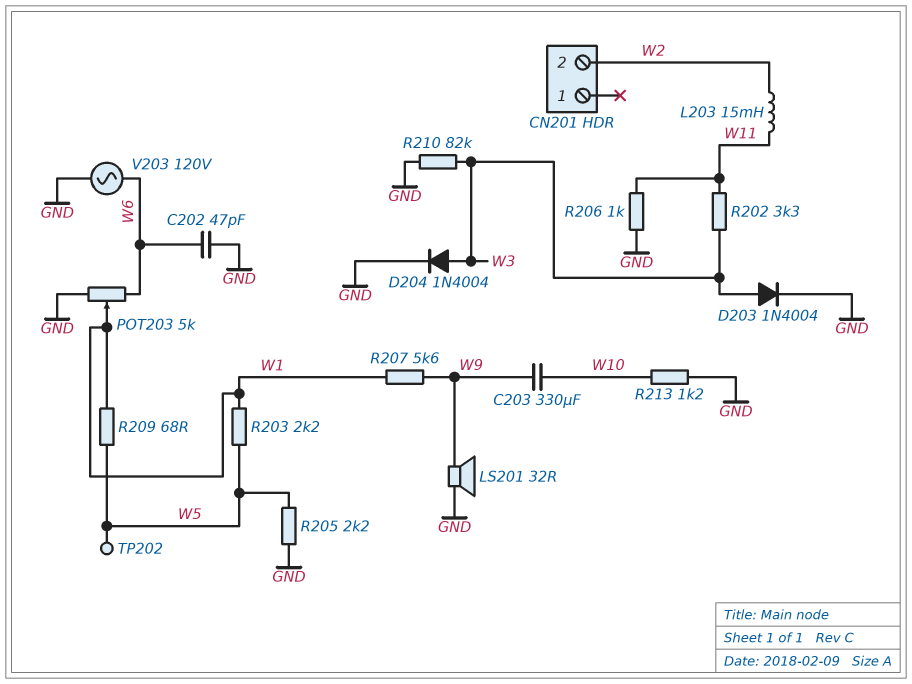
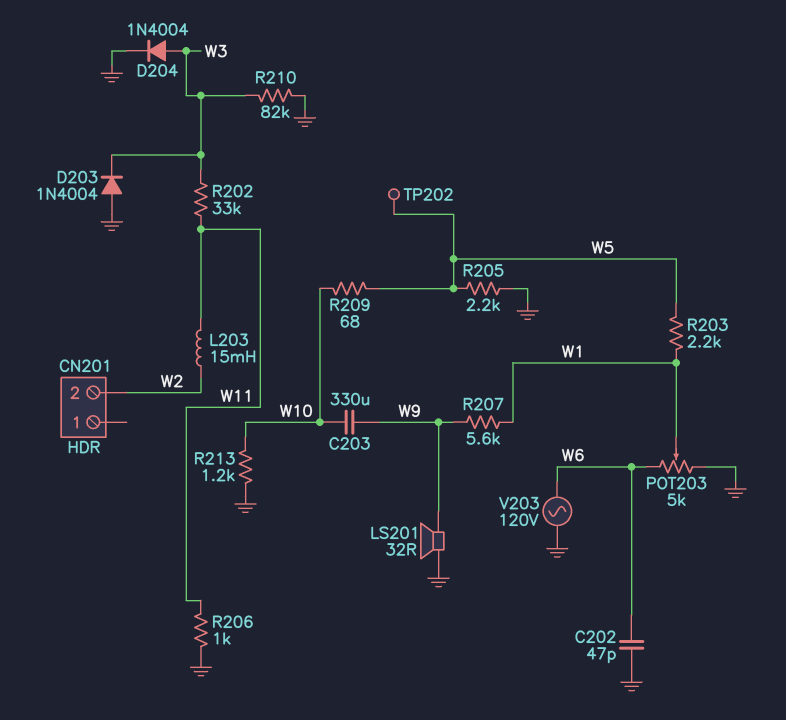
D203: diode 1N4004 (A W3, K GND) -> diode 1N4004 (A GND, K W3)
R202: 3.3k (W3, W11) -> 33k (W3, W11)
R209: 68 (W1, W5) -> 68 (W5, W10)

